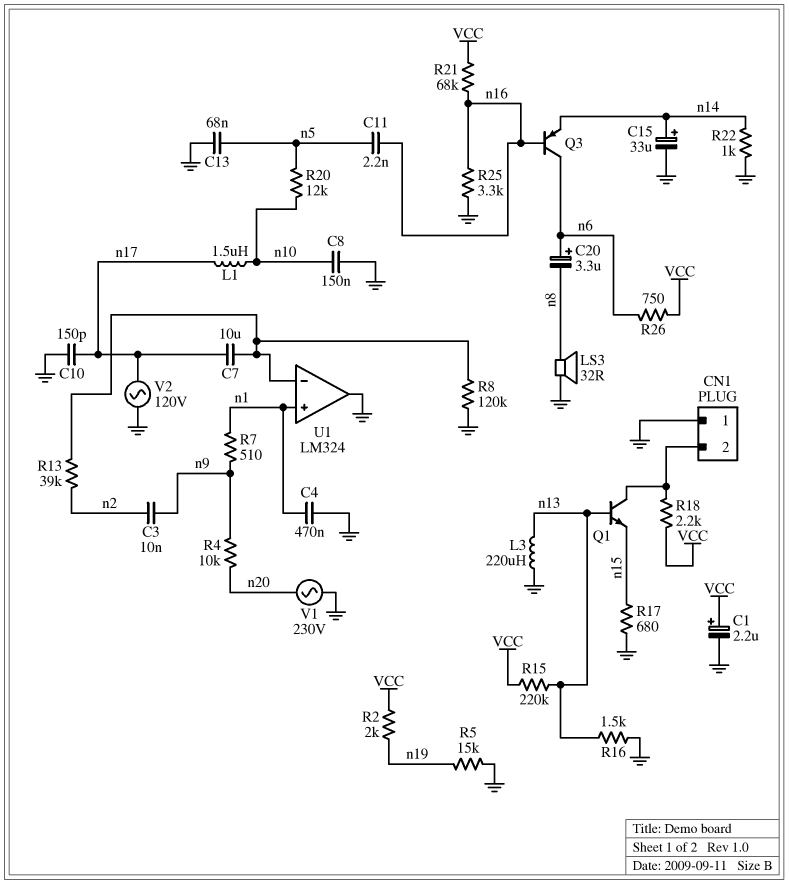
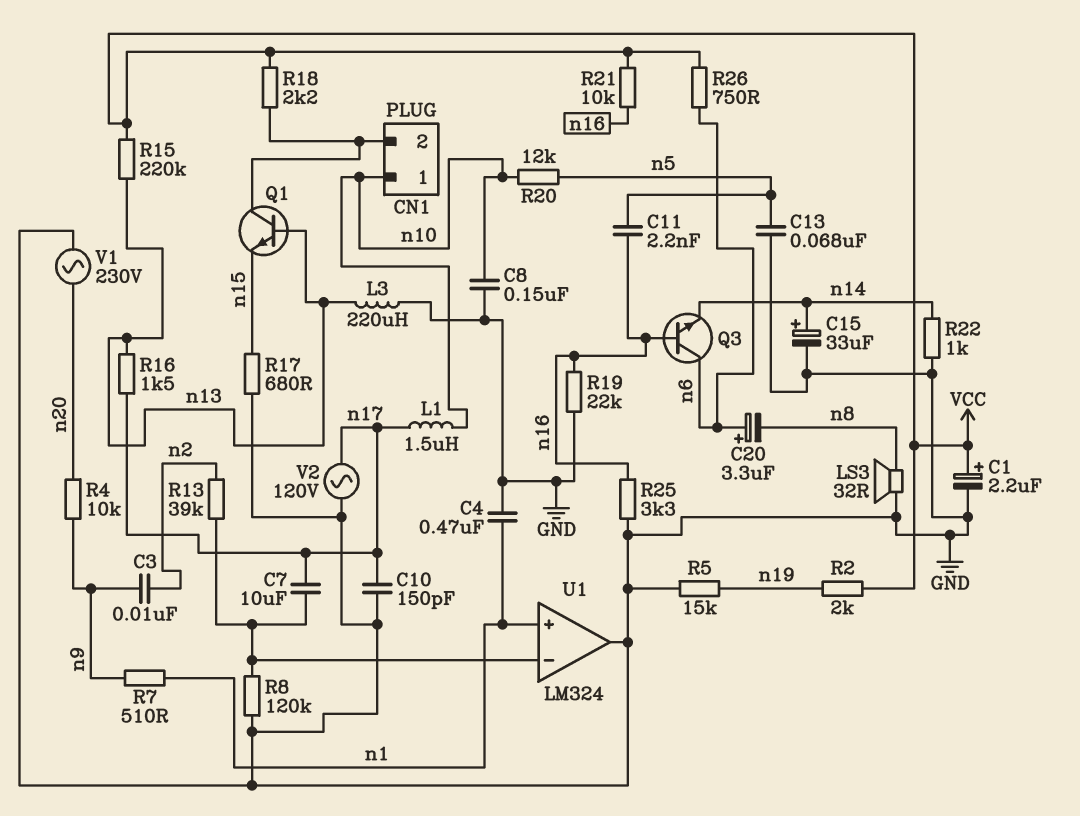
CN1 pin 1: GND -> n10
Q3: PNP (B n16, C n6, E n14) -> NPN (B n16, C n6, E n14)
R16: 1.5k (GND, n13) -> 1.5k (n13, n17)
R19: none -> 22k (GND, n16)
R21: 68k (VCC, n16) -> 10k (VCC, n16)

